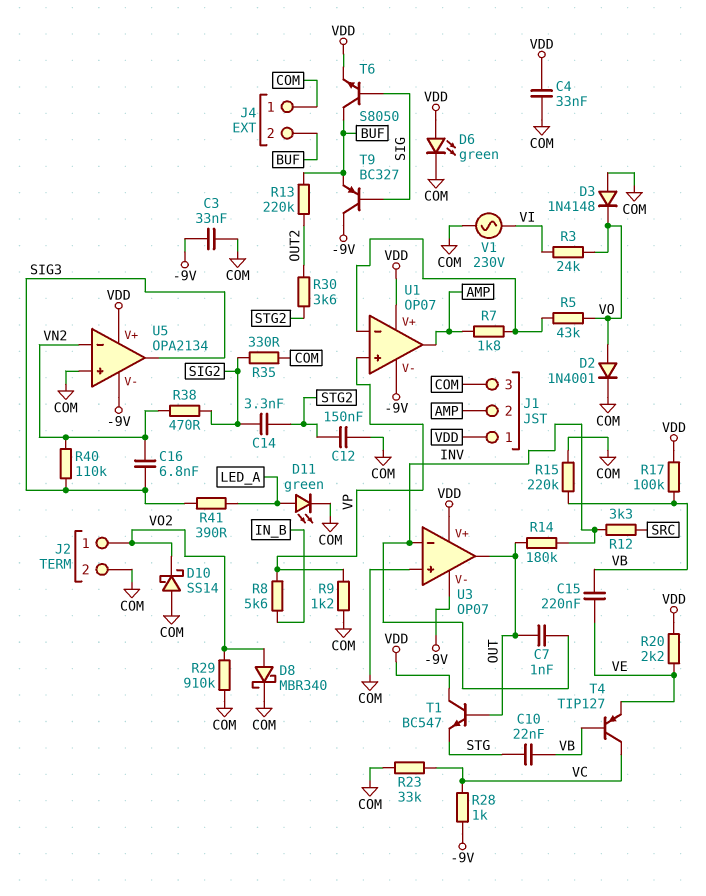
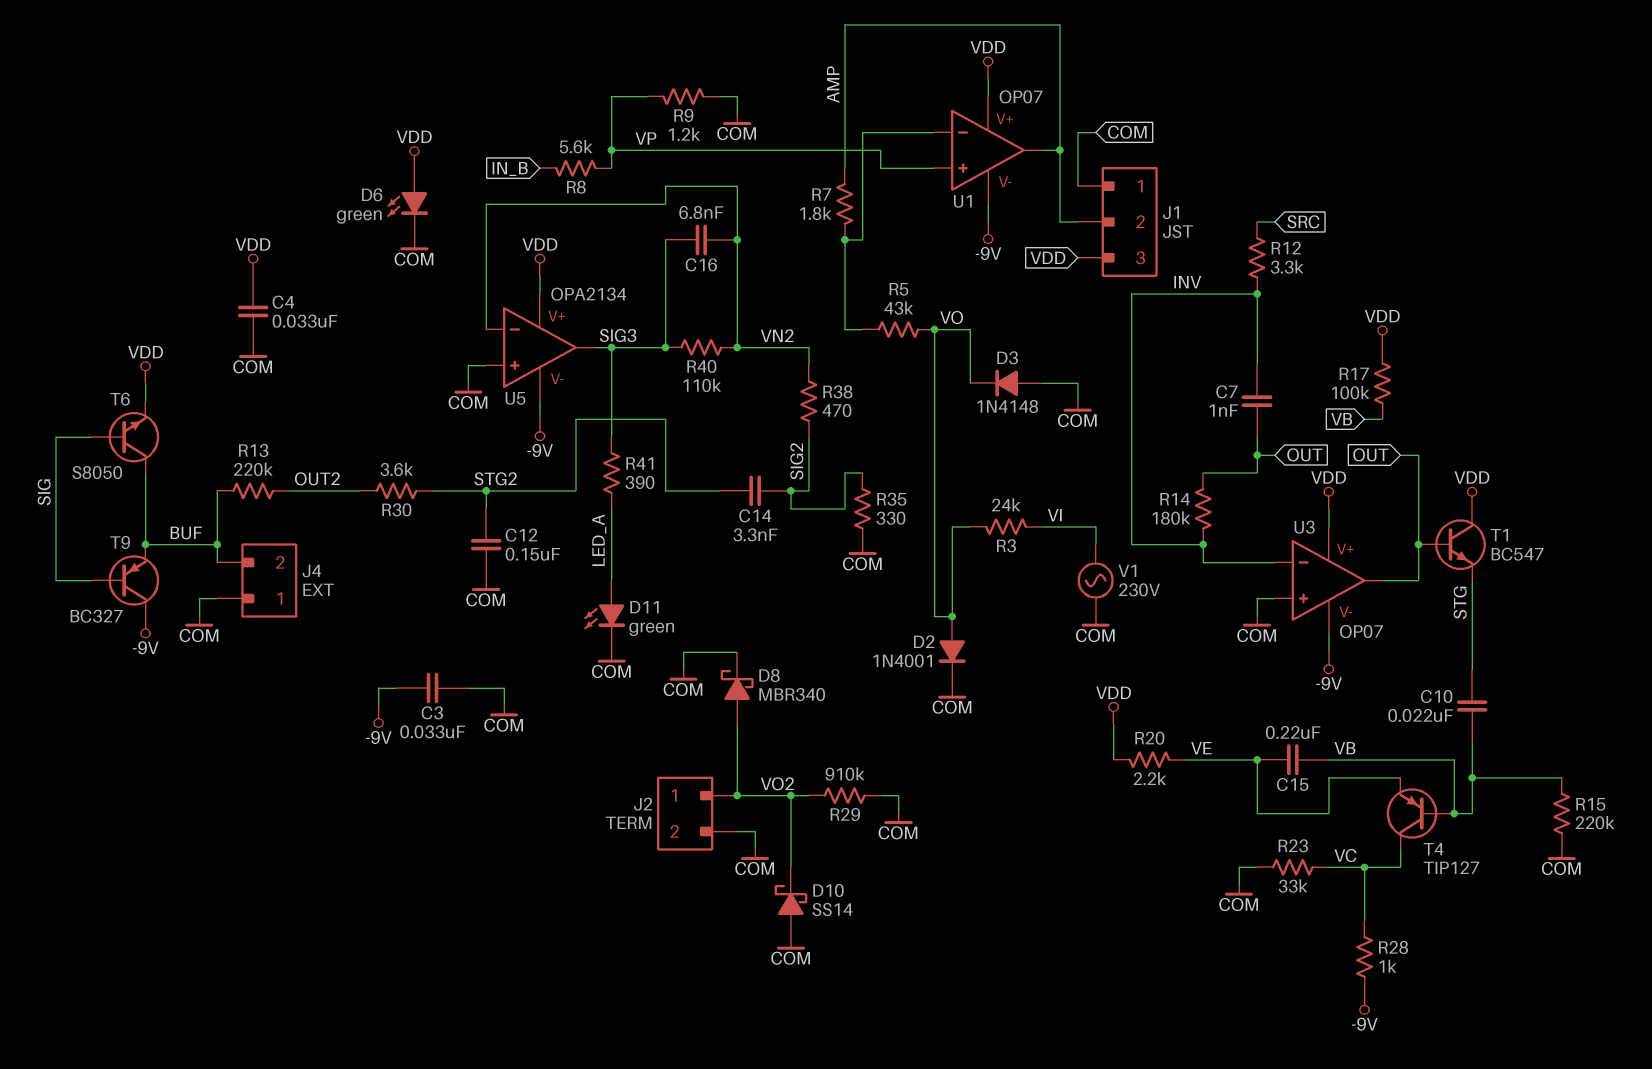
J1 pin 1: VDD -> COM
J1 pin 3: COM -> VDD

